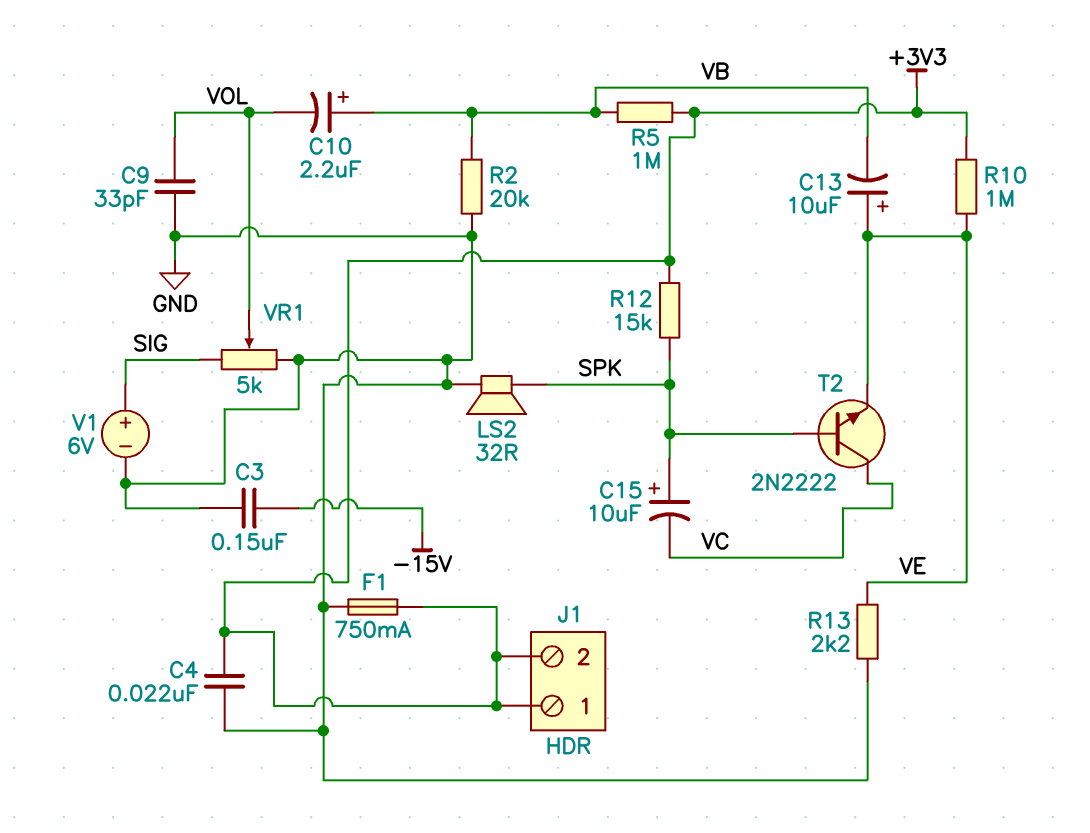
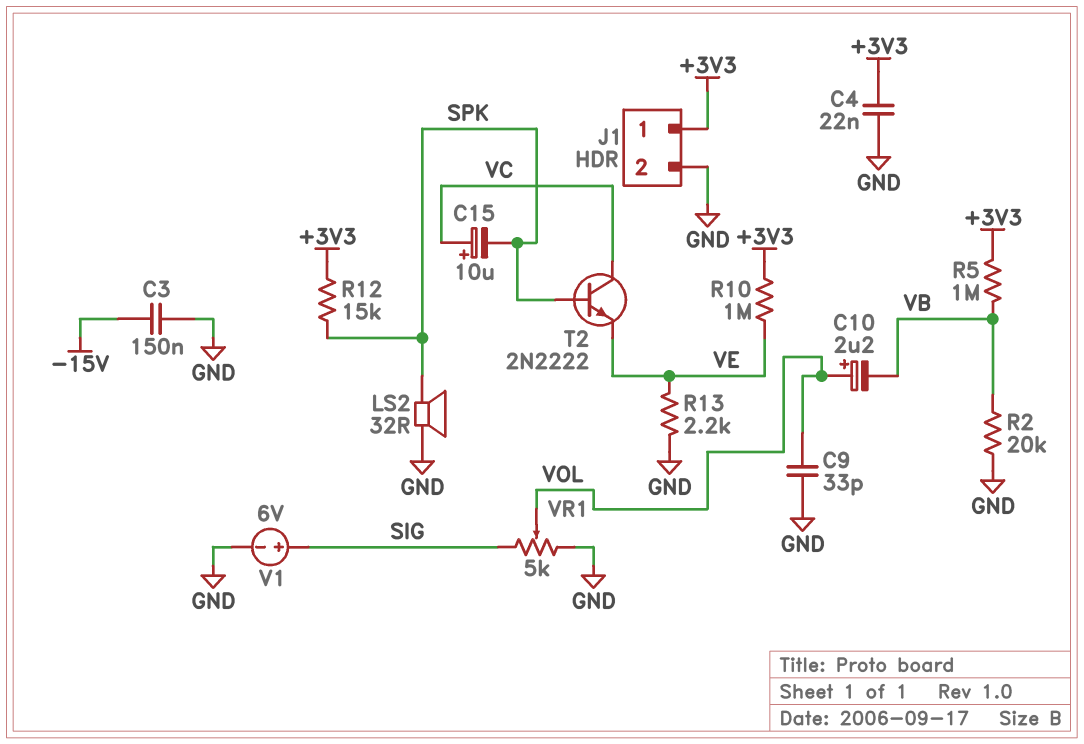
C10: 2.2uF (plus VB, minus VOL) -> 2.2uF (plus VOL, minus VB)
C13: 10uF (plus VE, minus VB) -> none
C15: 10uF (plus SPK, minus VC) -> 10uF (plus VC, minus SPK)
F1: 750mA (+3V3, GND) -> none
J1 pin 2: +3V3 -> GND

